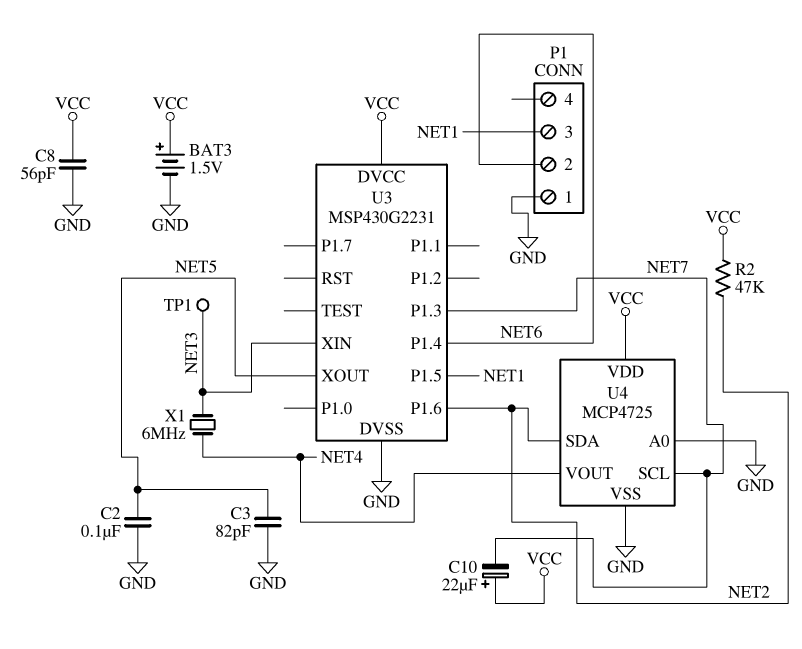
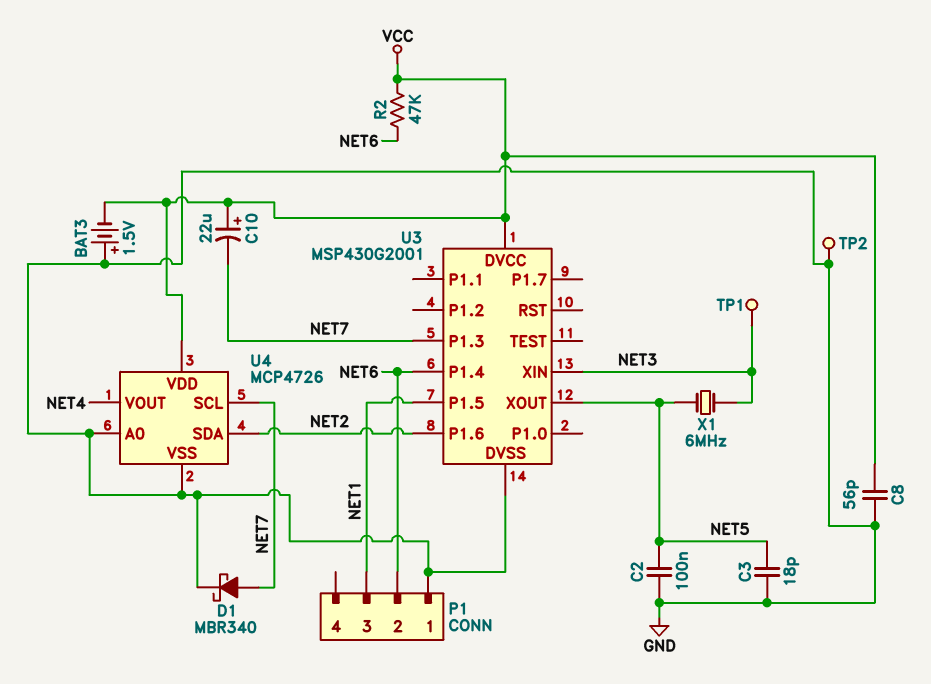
BAT3: 1.5V (plus VCC, minus GND) -> 1.5V (plus GND, minus VCC)
C3: 82pF (GND, NET5) -> 18pF (GND, NET5)
D1: none -> schottky MBR340 (A NET7, K GND)
R2: 47k (NET2, VCC) -> 47k (NET6, VCC)
TP2: none -> test point (GND)
U3: MSP430G2231 -> MSP430G2001
U4: MCP4725 -> MCP4726
X1: 6MHz (NET3, NET4) -> 6MHz (NET3, NET5)

